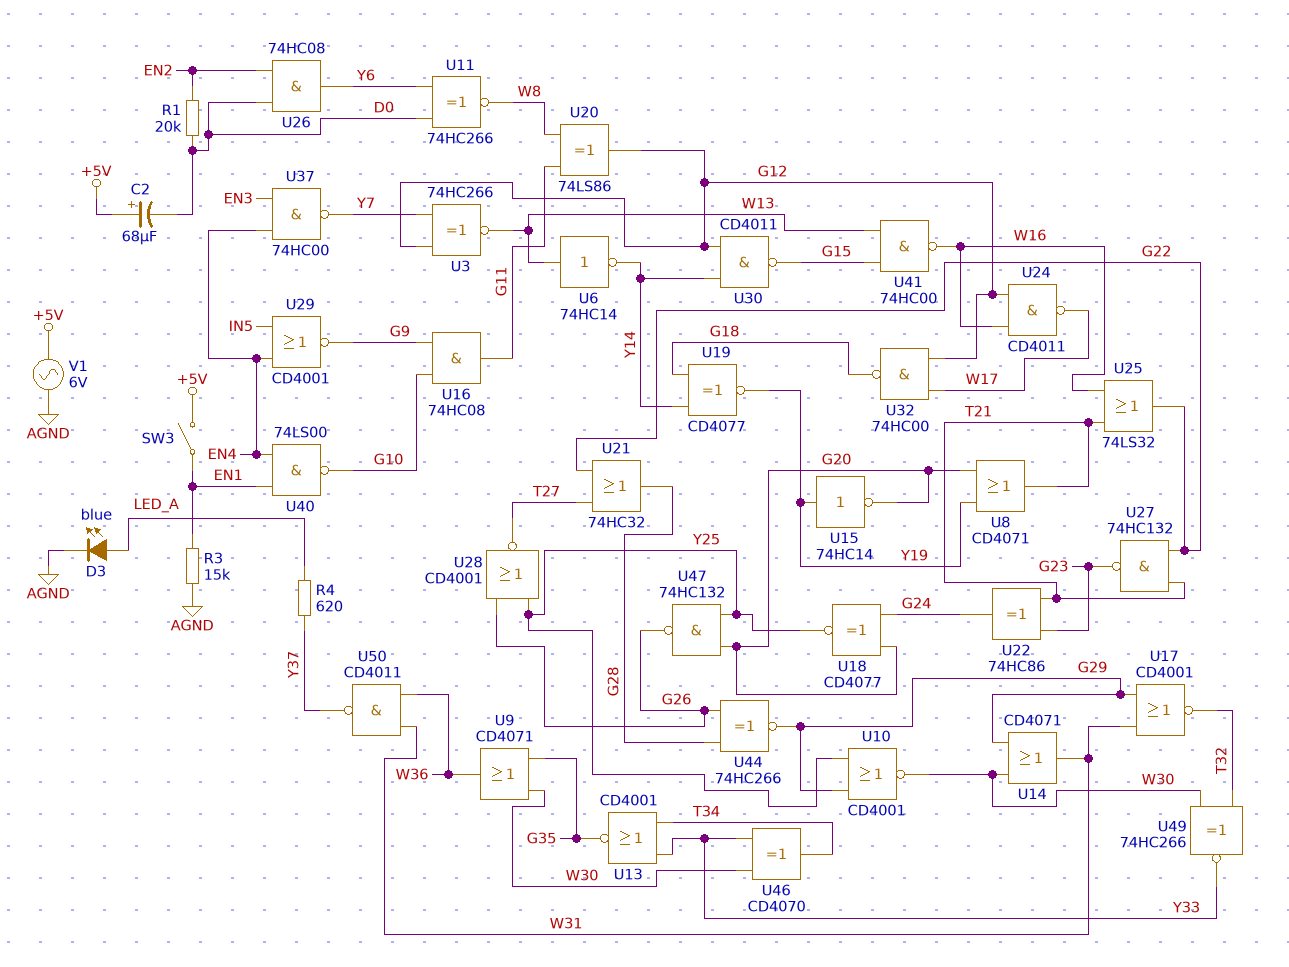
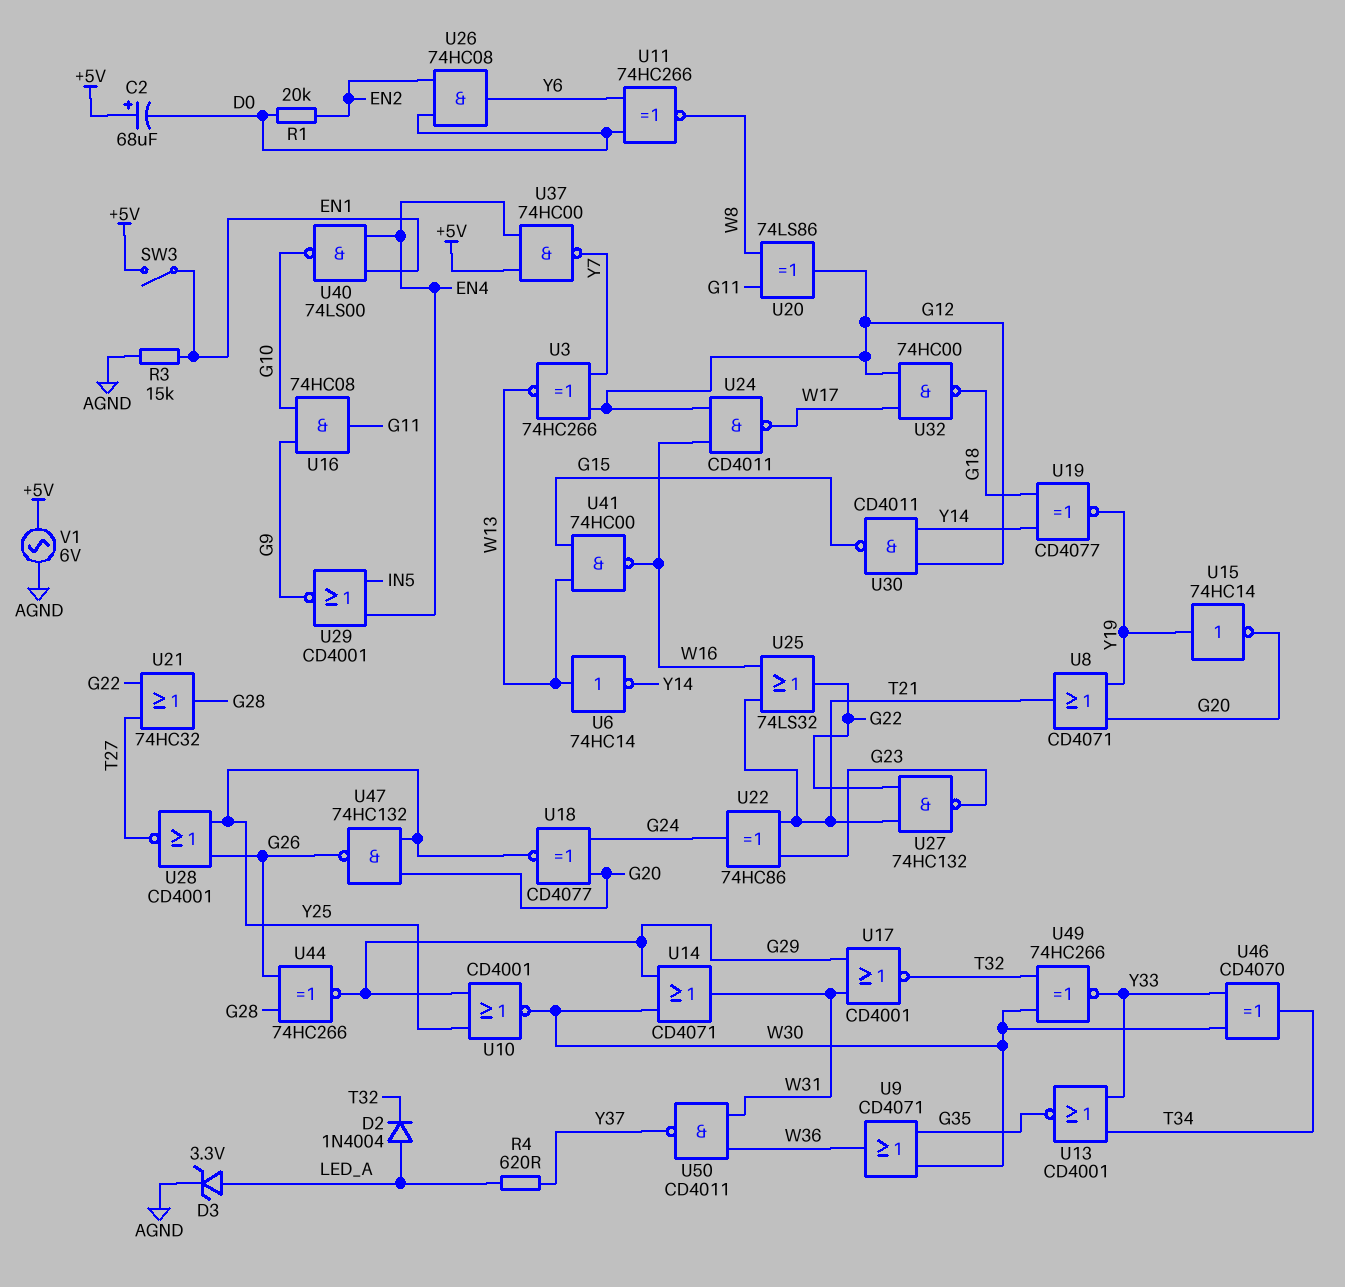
D2: none -> diode 1N4004 (A LED_A, K T32)
D3: LED blue (A LED_A, K AGND) -> zener 3.3V (A LED_A, K AGND)
U37: NAND 74HC00 (in EN3, in EN4, out Y7) -> NAND 74HC00 (in +5V, in EN4, out Y7)

